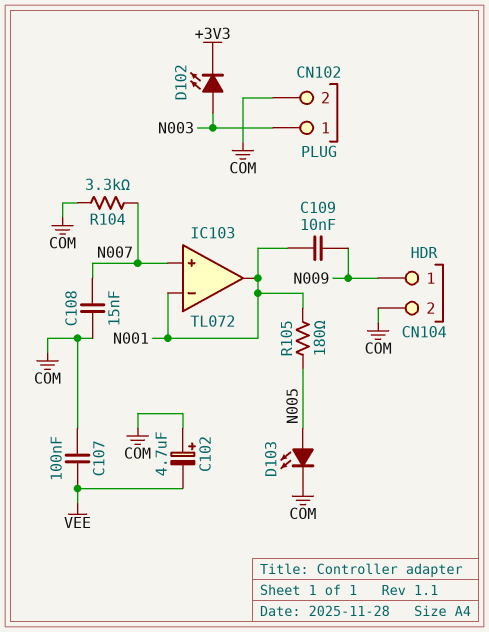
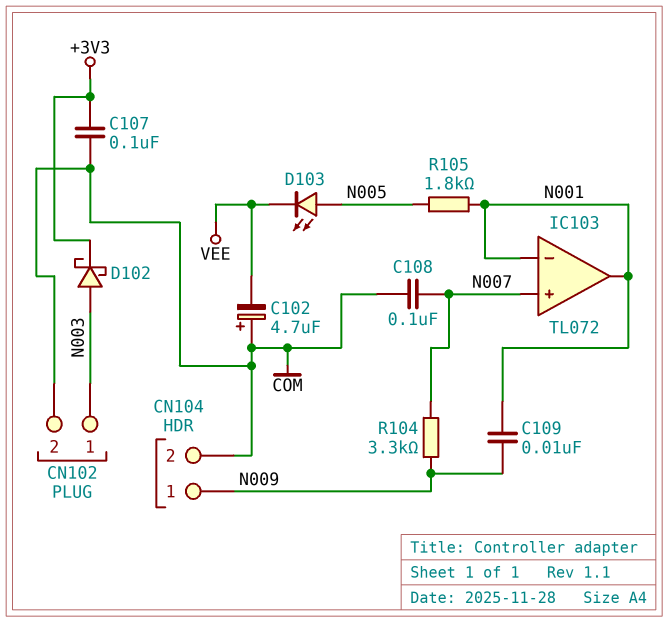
C107: 100nF (COM, VEE) -> 100nF (+3V3, COM)
C108: 15nF (COM, N007) -> 100nF (COM, N007)
D102: LED (A N003, K +3V3) -> schottky (A N003, K +3V3)
D103: LED (A N005, K COM) -> LED (A N005, K VEE)
R104: 3.3k (COM, N007) -> 3.3k (N007, N009)
R105: 180 (N001, N005) -> 1.8k (N001, N005)

